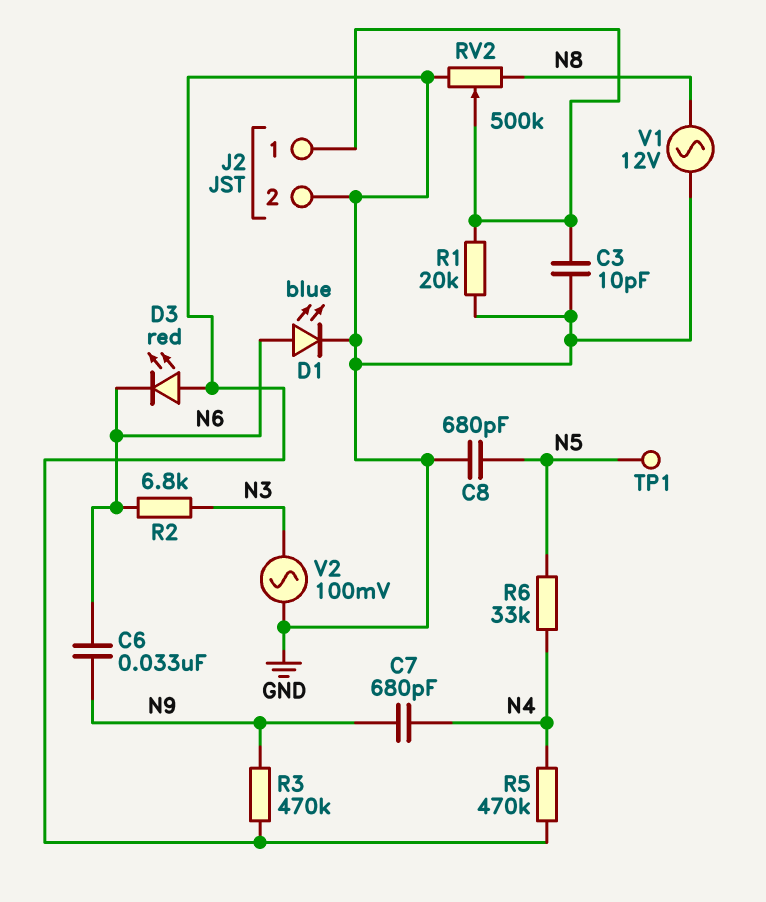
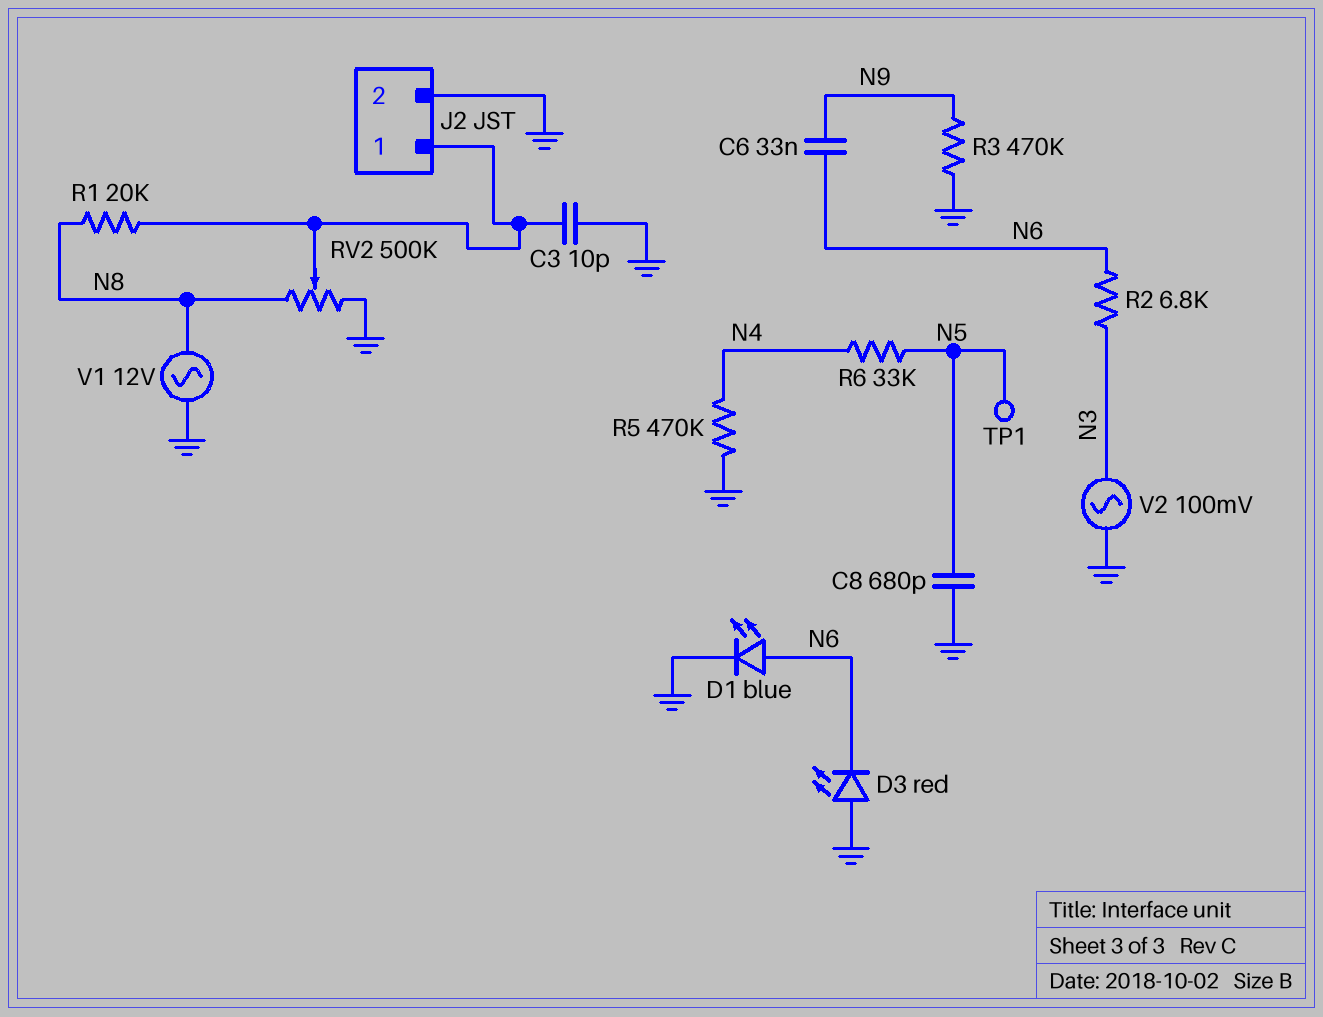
C7: 680pF (N4, N9) -> none
R1: 20k (GND, J2/1) -> 20k (J2/1, N8)

